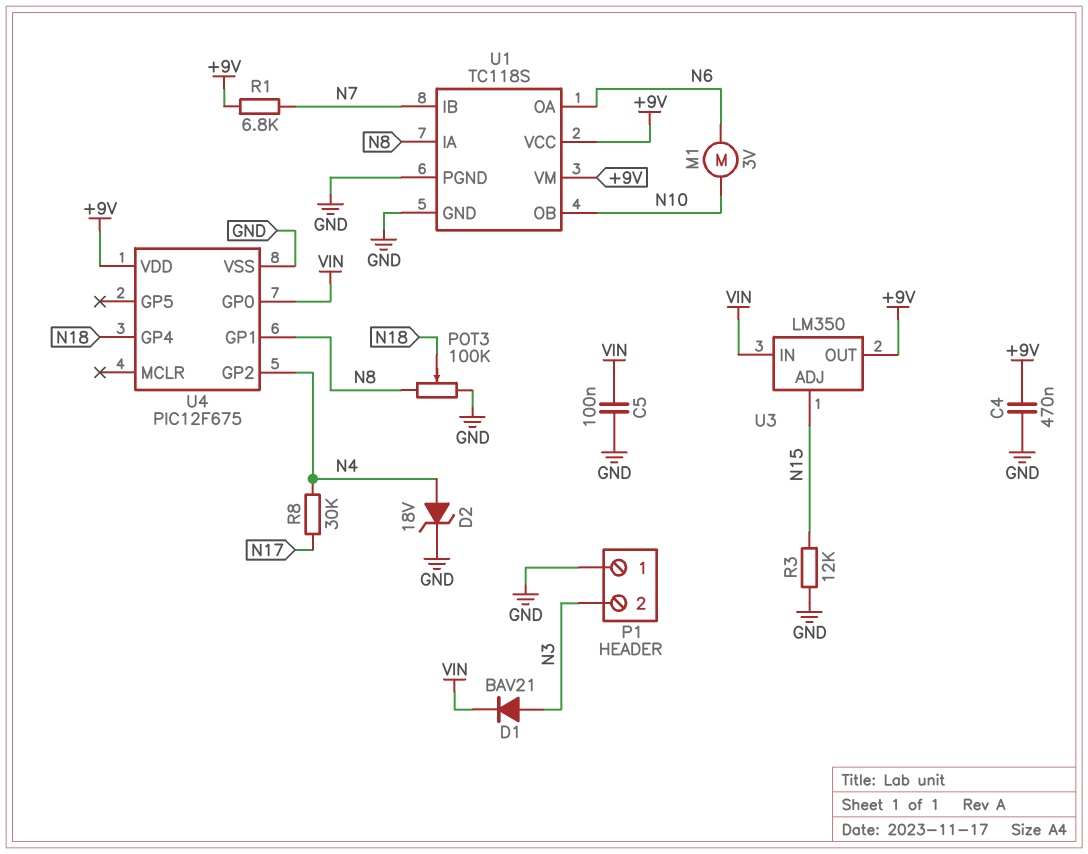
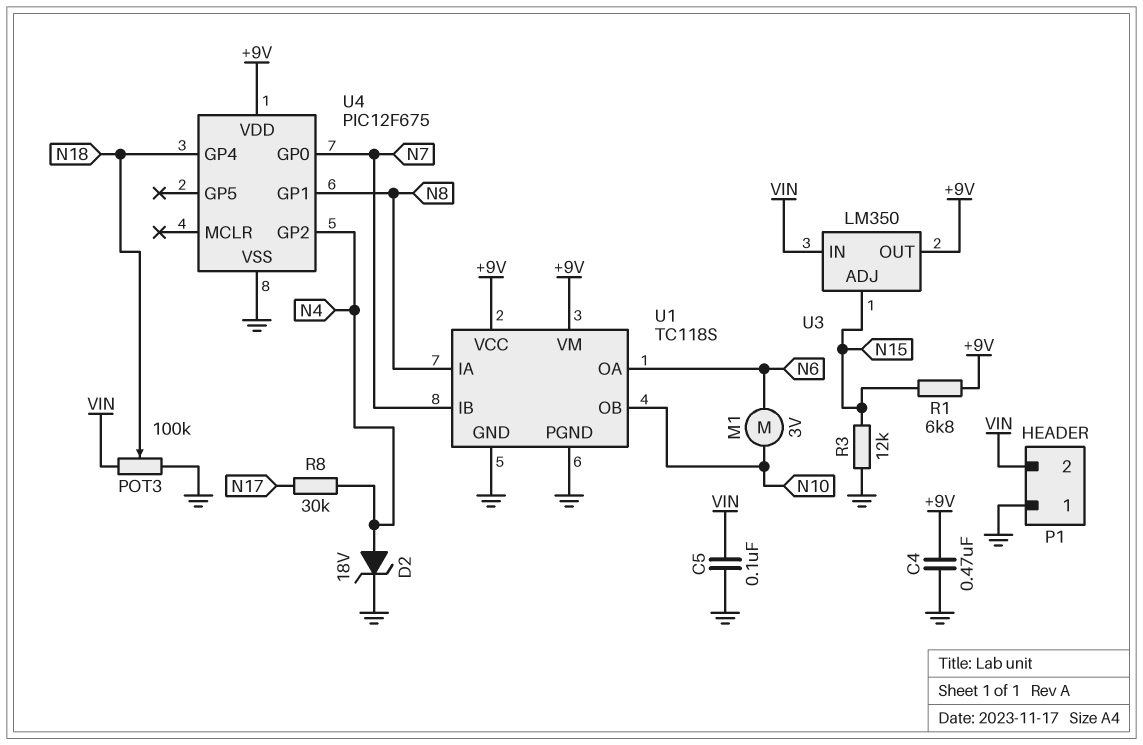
D1: diode BAV21 (A N3, K VIN) -> none
P1 pin 2: N3 -> VIN
POT3: 100k (GND, N8, wiper N18) -> 100k (GND, VIN, wiper N18)
R1: 6.8k (+9V, N7) -> 6.8k (+9V, N15)
U4 pin GP0: VIN -> N7

